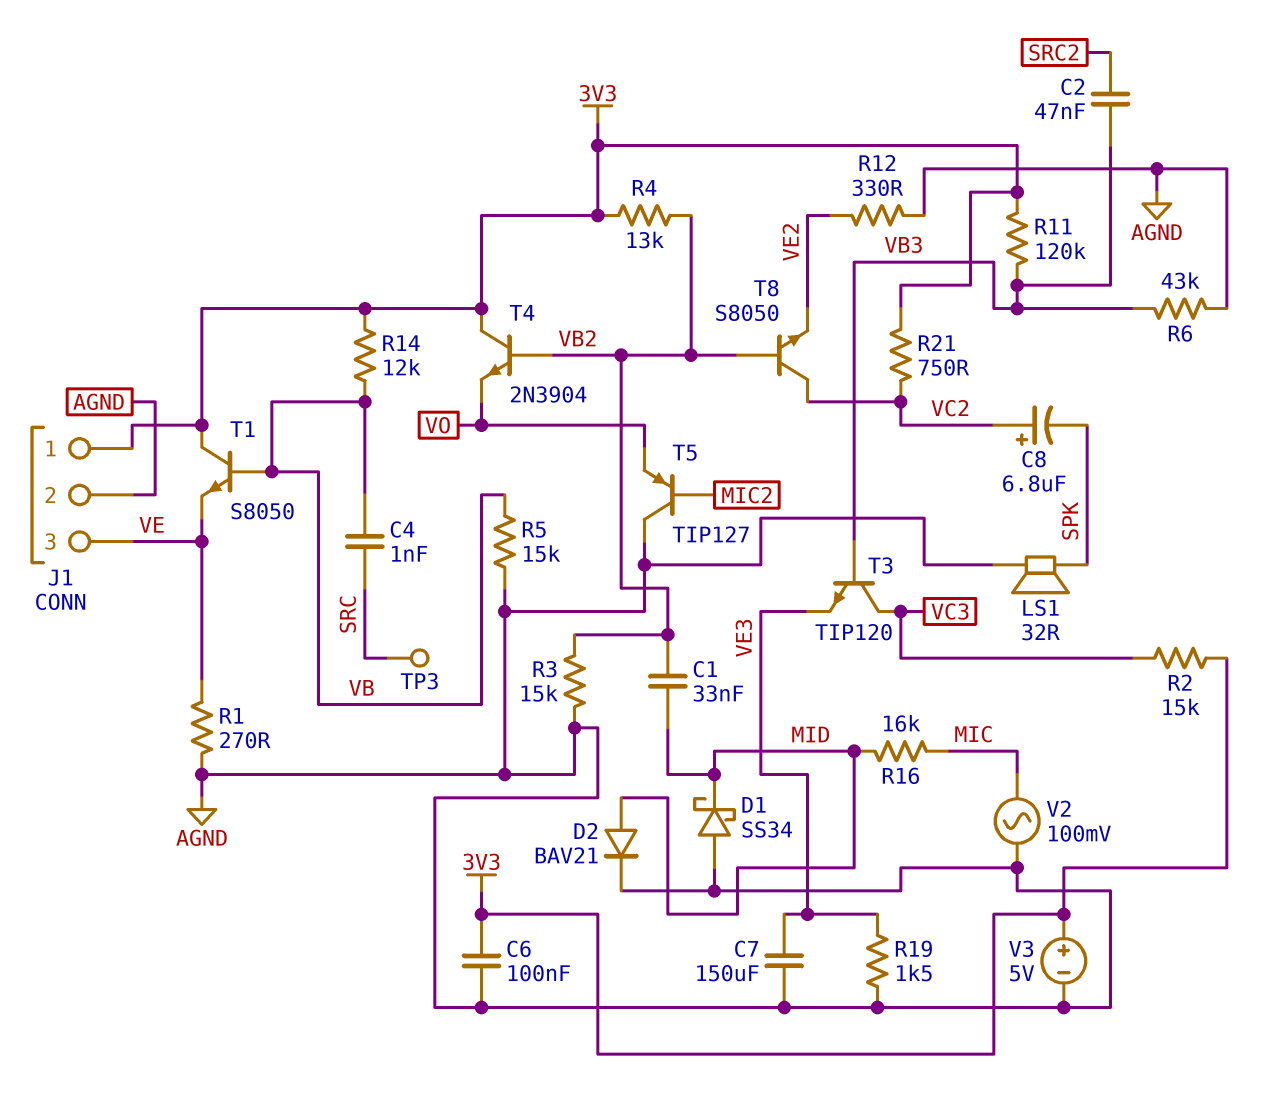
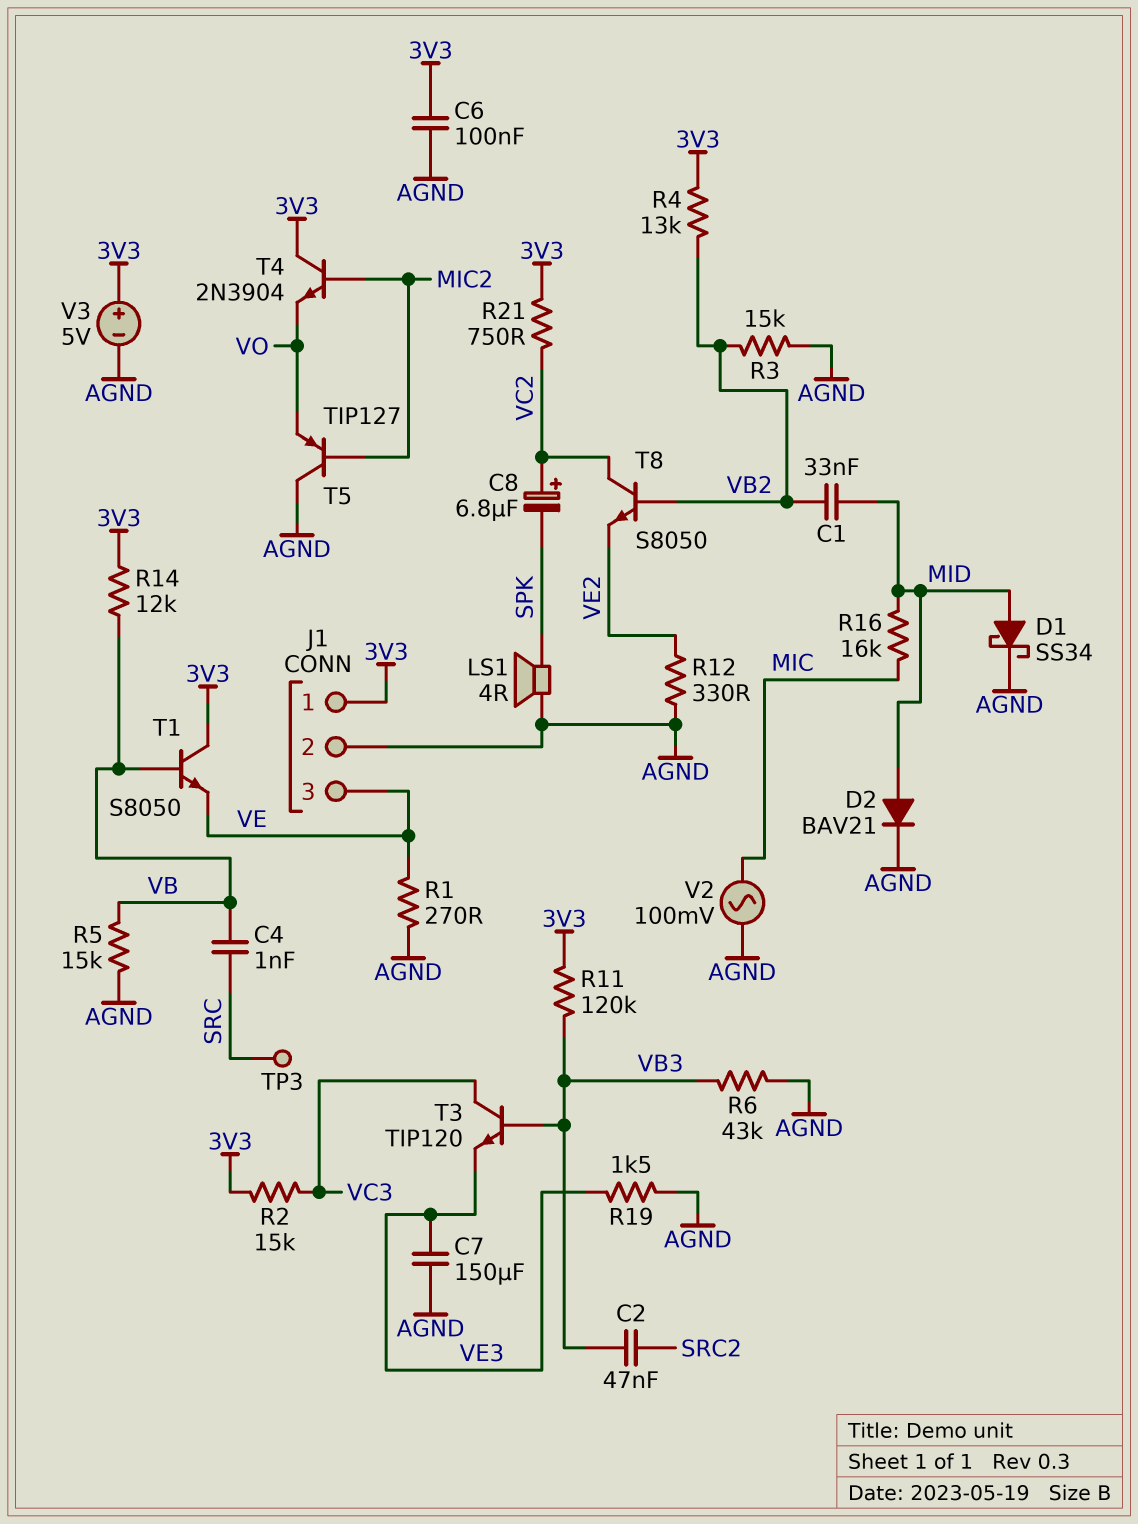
D1: schottky SS34 (A AGND, K MID) -> schottky SS34 (A MID, K AGND)
LS1: speaker 32R (AGND, SPK) -> speaker 4R (AGND, SPK)
T4: NPN 2N3904 (B VB2, C 3V3, E VO) -> NPN 2N3904 (B MIC2, C 3V3, E VO)

